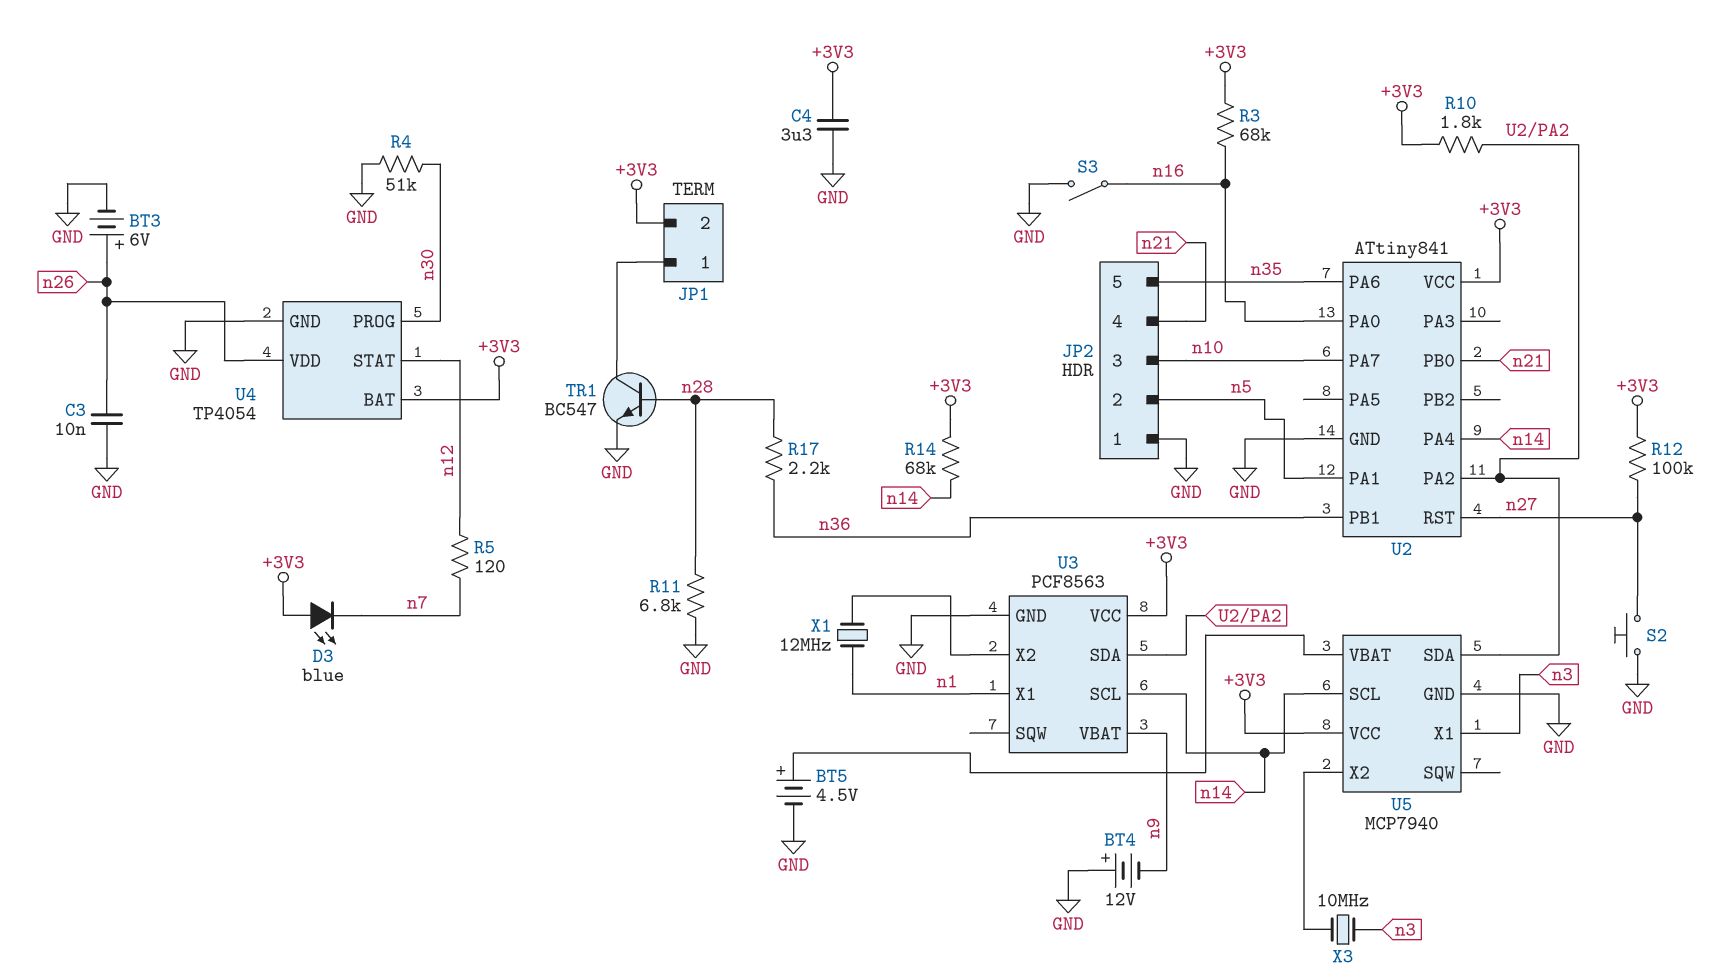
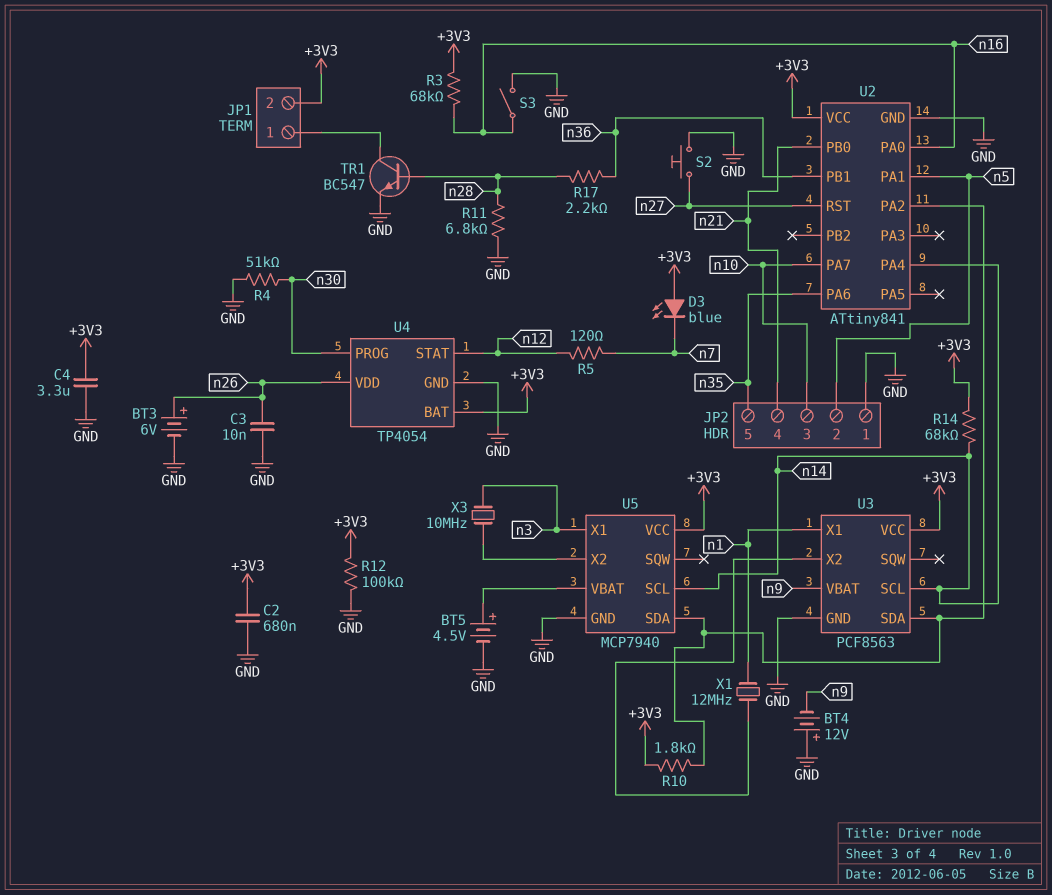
C2: none -> 680nF (+3V3, GND)
R12: 100k (+3V3, n27) -> 100k (+3V3, GND)

